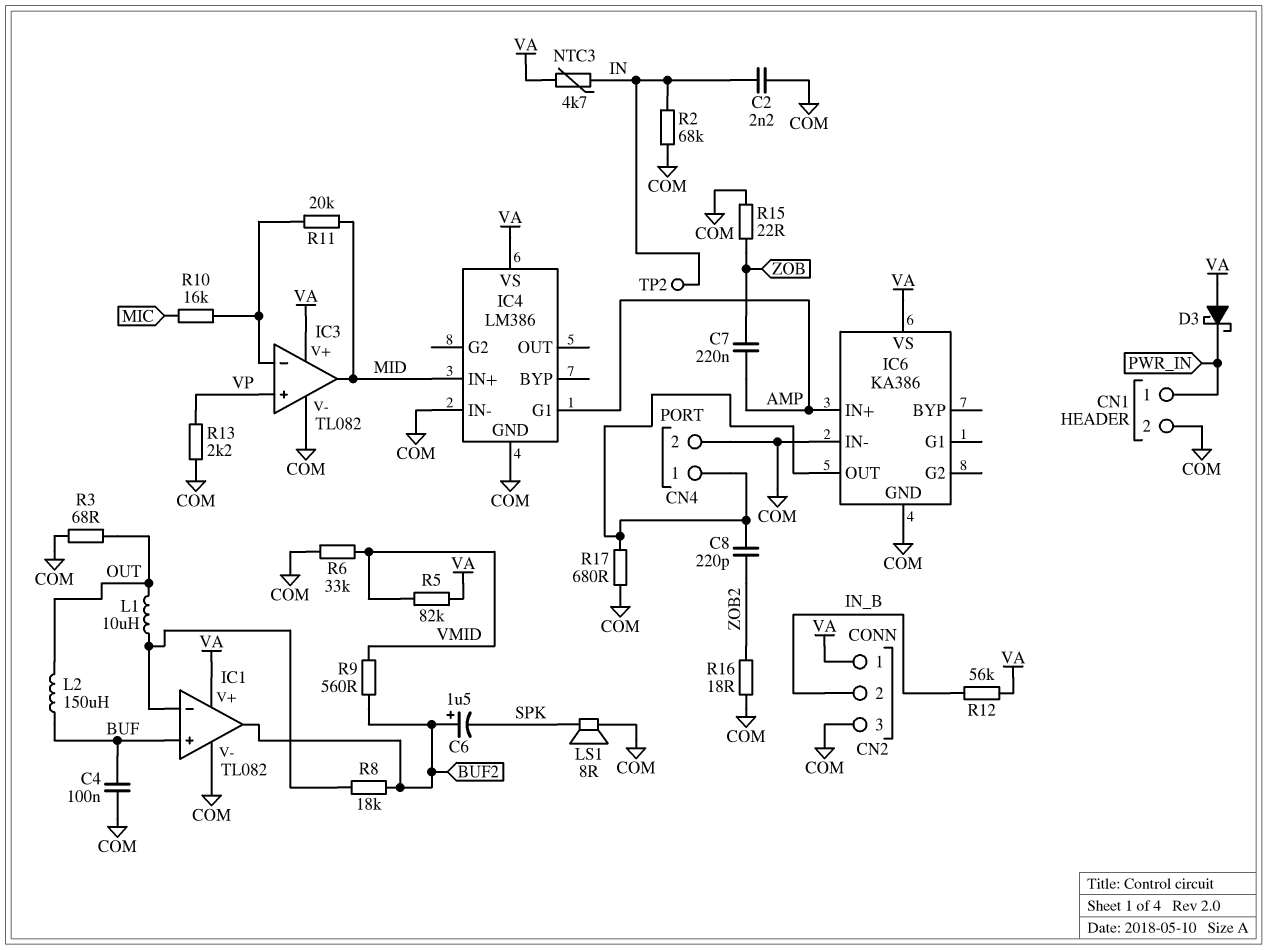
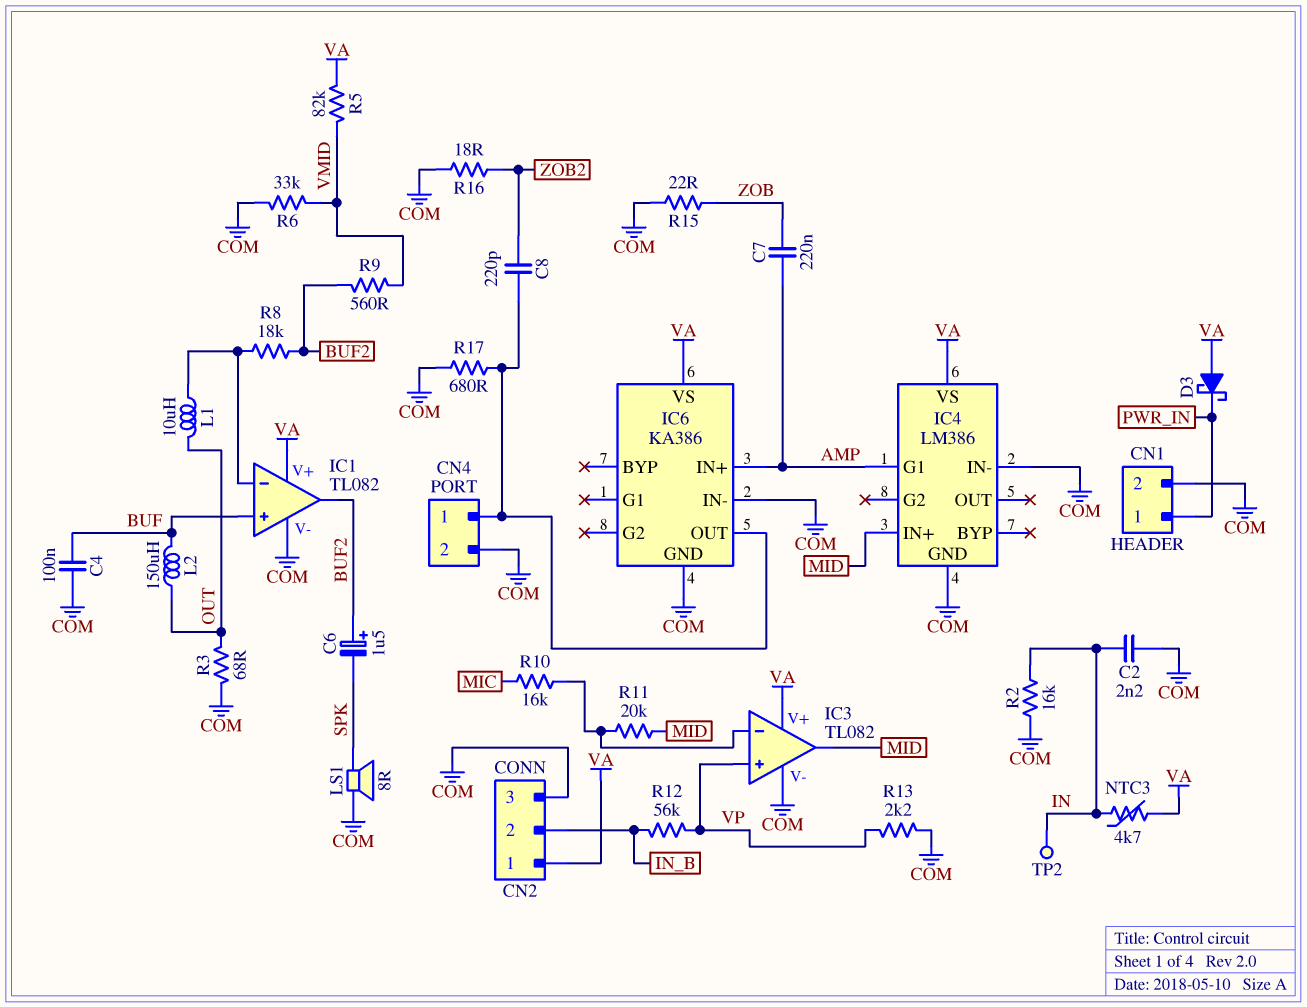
R2: 68k (COM, IN) -> 16k (COM, IN)
R12: 56k (IN_B, VA) -> 56k (IN_B, VP)

